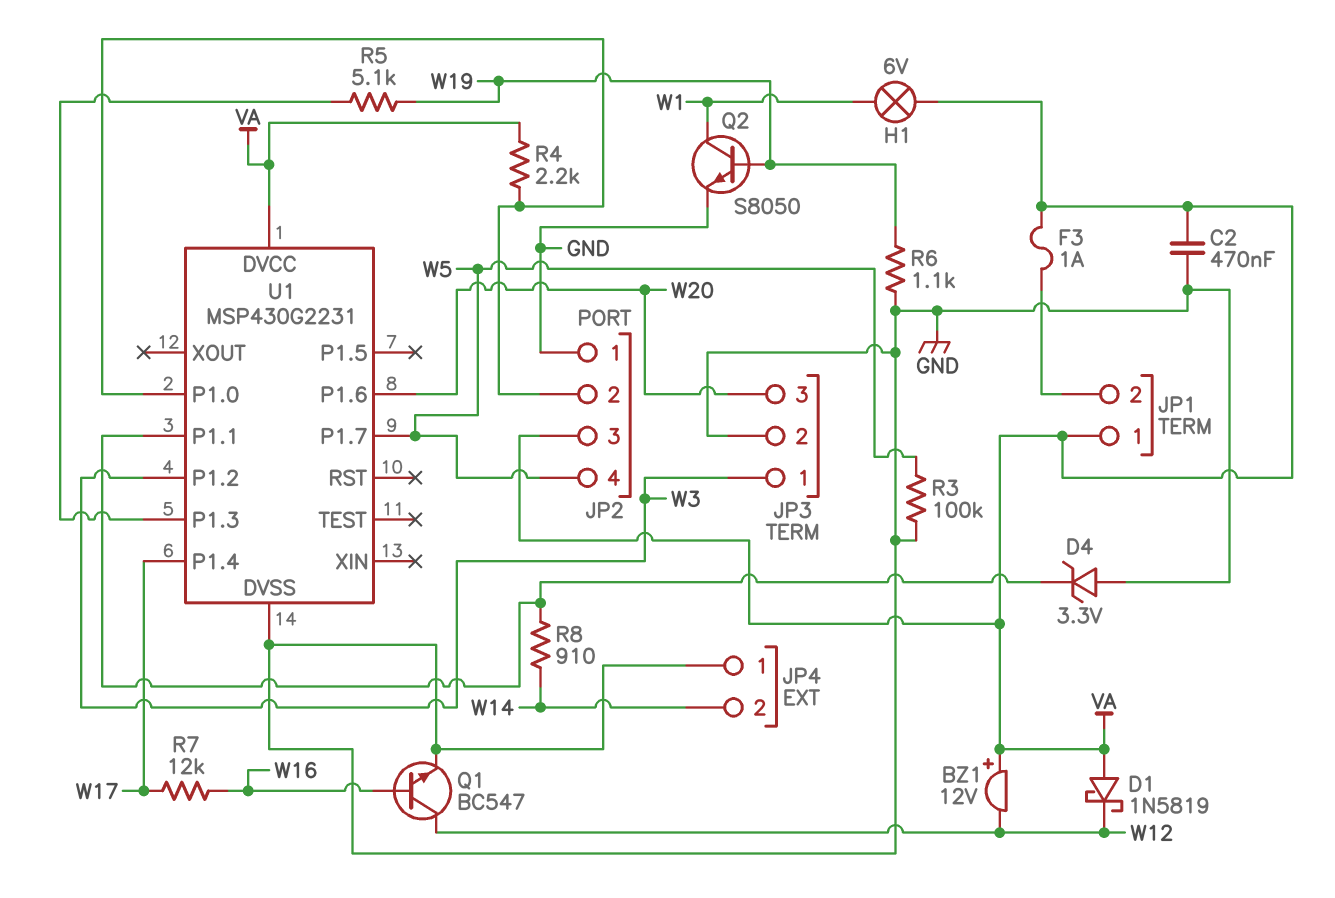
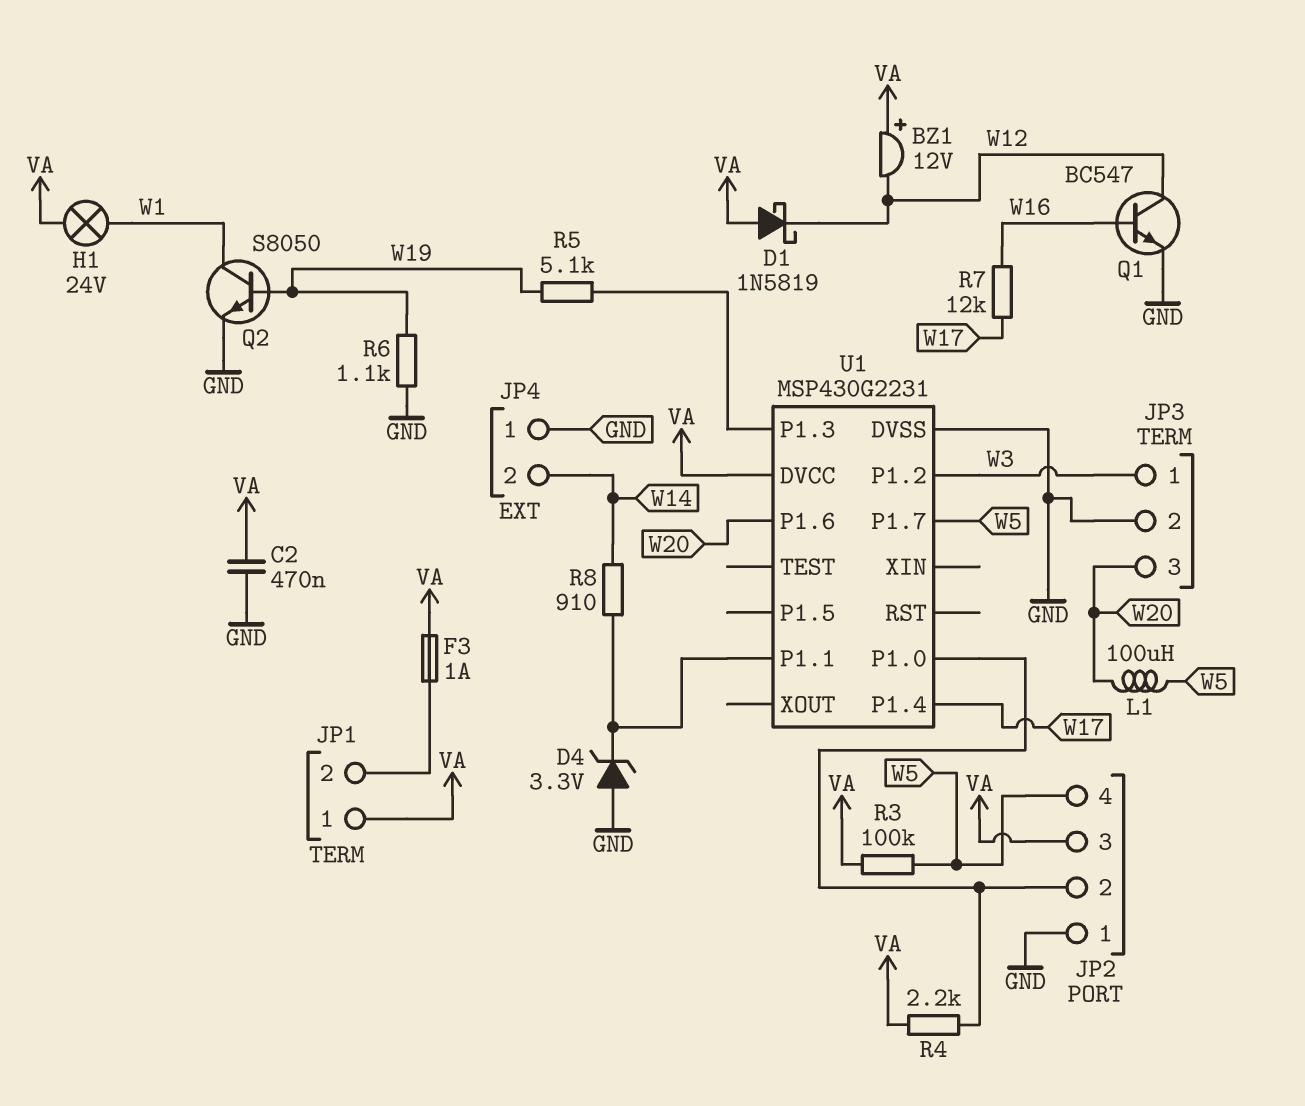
H1: lamp 6V (VA, W1) -> lamp 24V (VA, W1)
L1: none -> 100uH (W5, W20)
R3: 100k (GND, W5) -> 100k (VA, W5)

